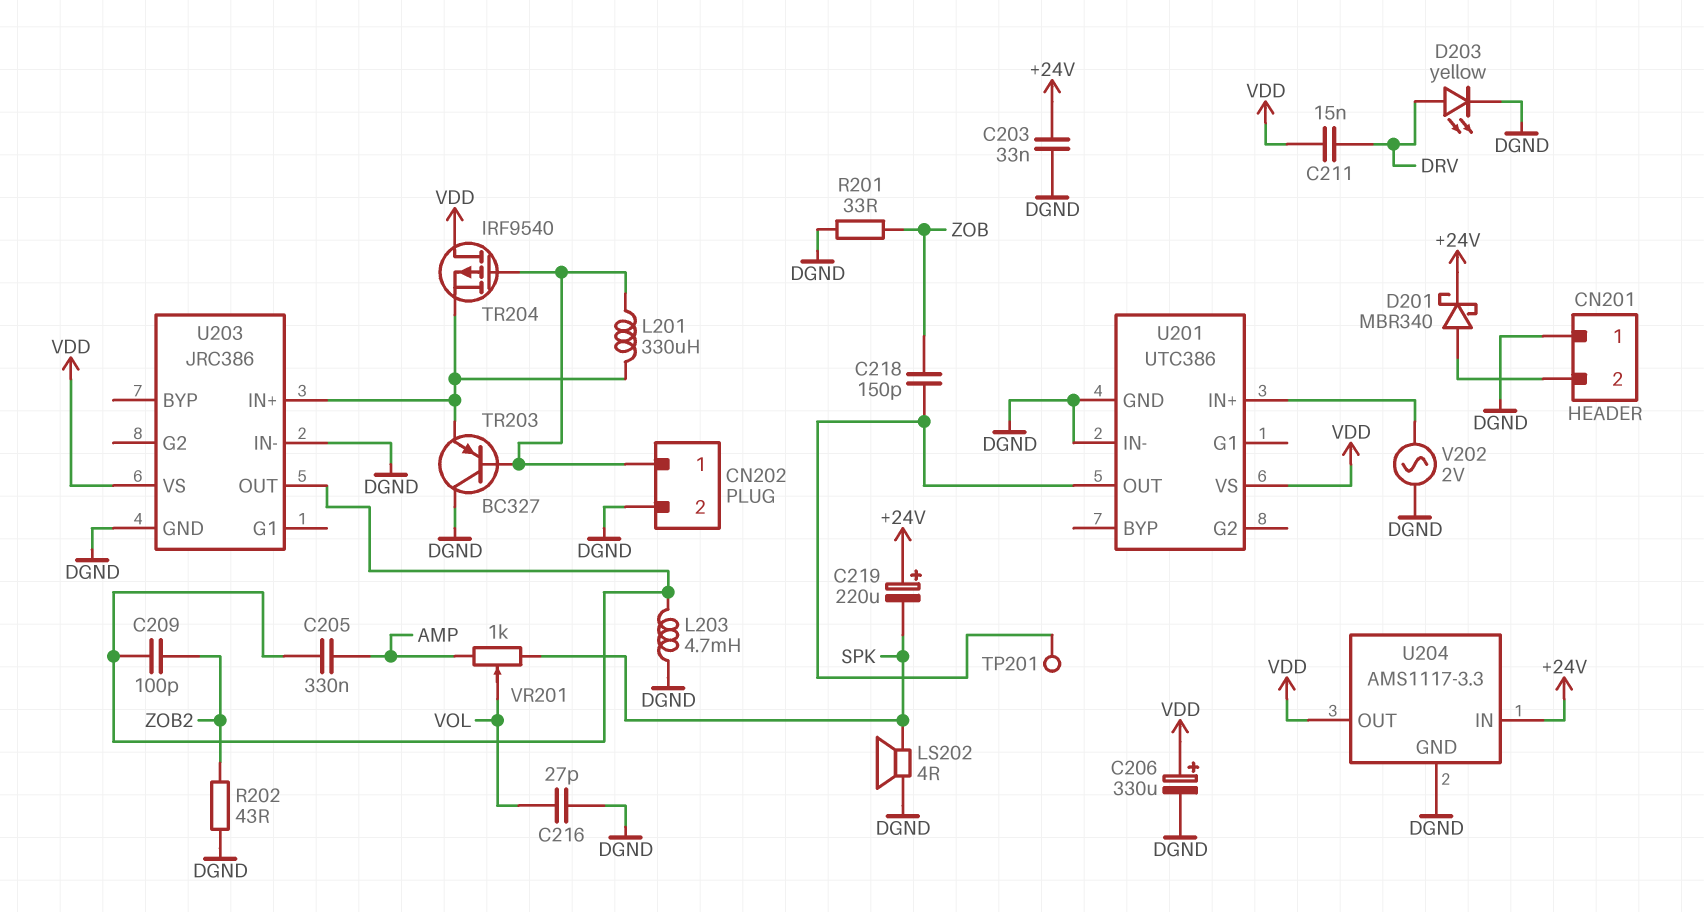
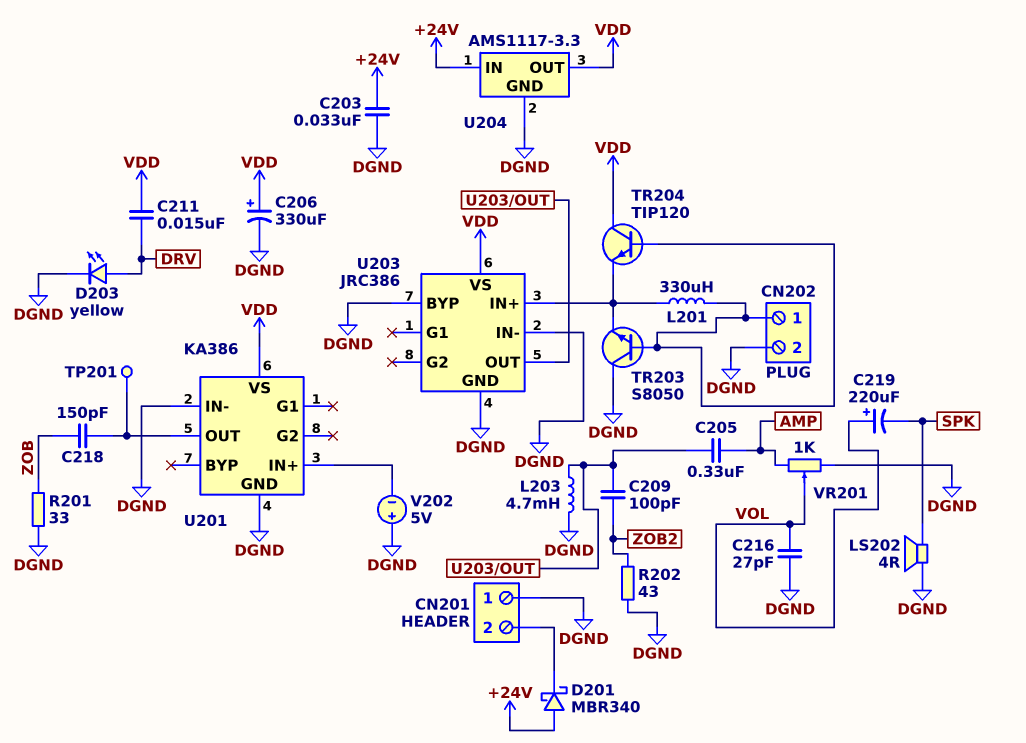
C219: 220uF (plus +24V, minus SPK) -> 220uF (plus VOL, minus SPK)
D201: schottky MBR340 (A CN201/2, K +24V) -> schottky MBR340 (A +24V, K CN201/2)
TR203: PNP BC327 (B CN202/1, C DGND, E U203/IN+) -> NPN S8050 (B CN202/1, C DGND, E U203/IN+)
TR204: PMOS IRF9540 (G CN202/1, D VDD, S U203/IN+) -> NPN TIP120 (B CN202/1, C VDD, E U203/IN+)
U201: UTC386 -> KA386
U203 pin BYP: none -> DGND
V202: AC 2V (DGND, U201/IN+) -> 5V (plus DGND, minus U201/IN+)
VR201: 1k (AMP, SPK, wiper VOL) -> 1k (AMP, DGND, wiper VOL)

